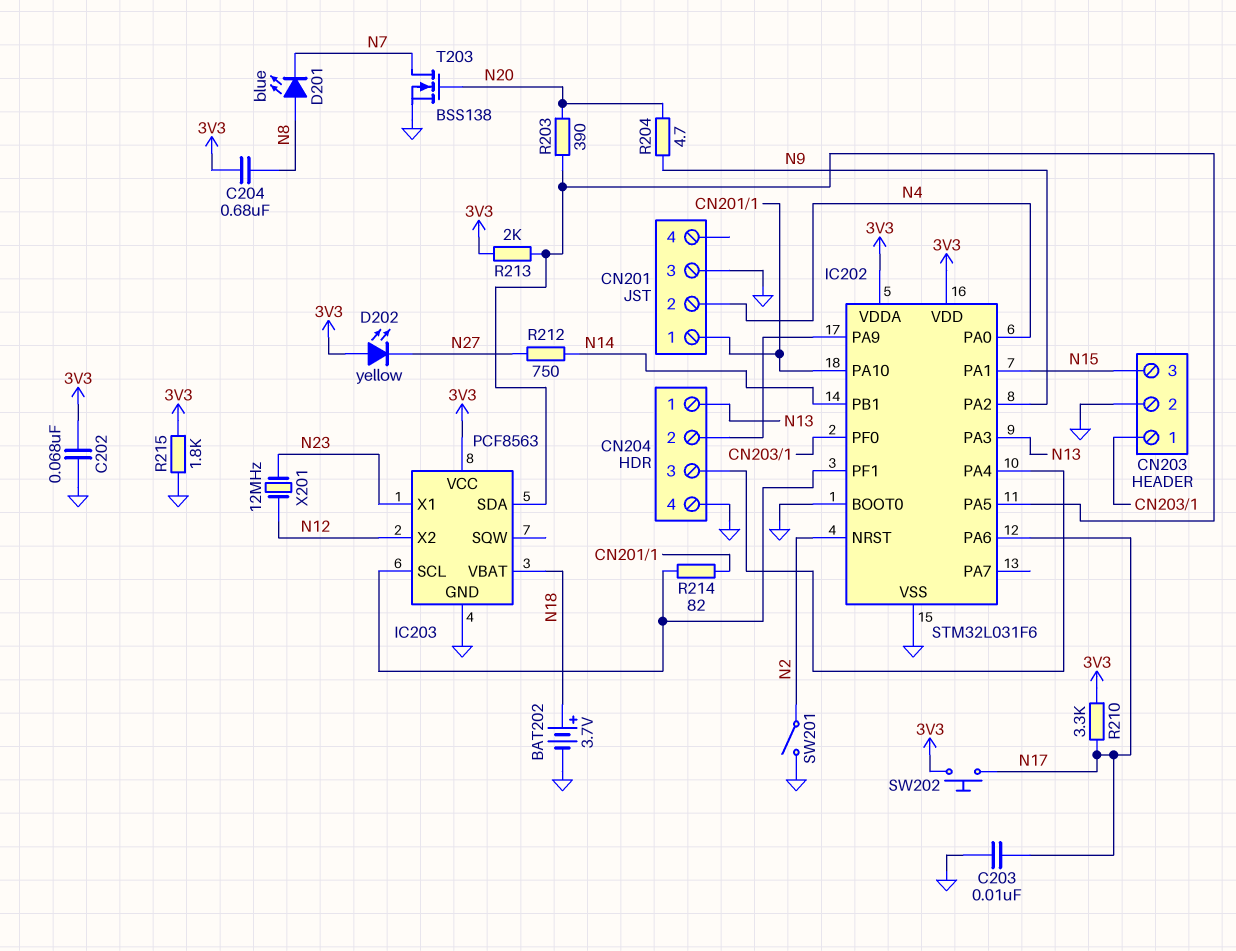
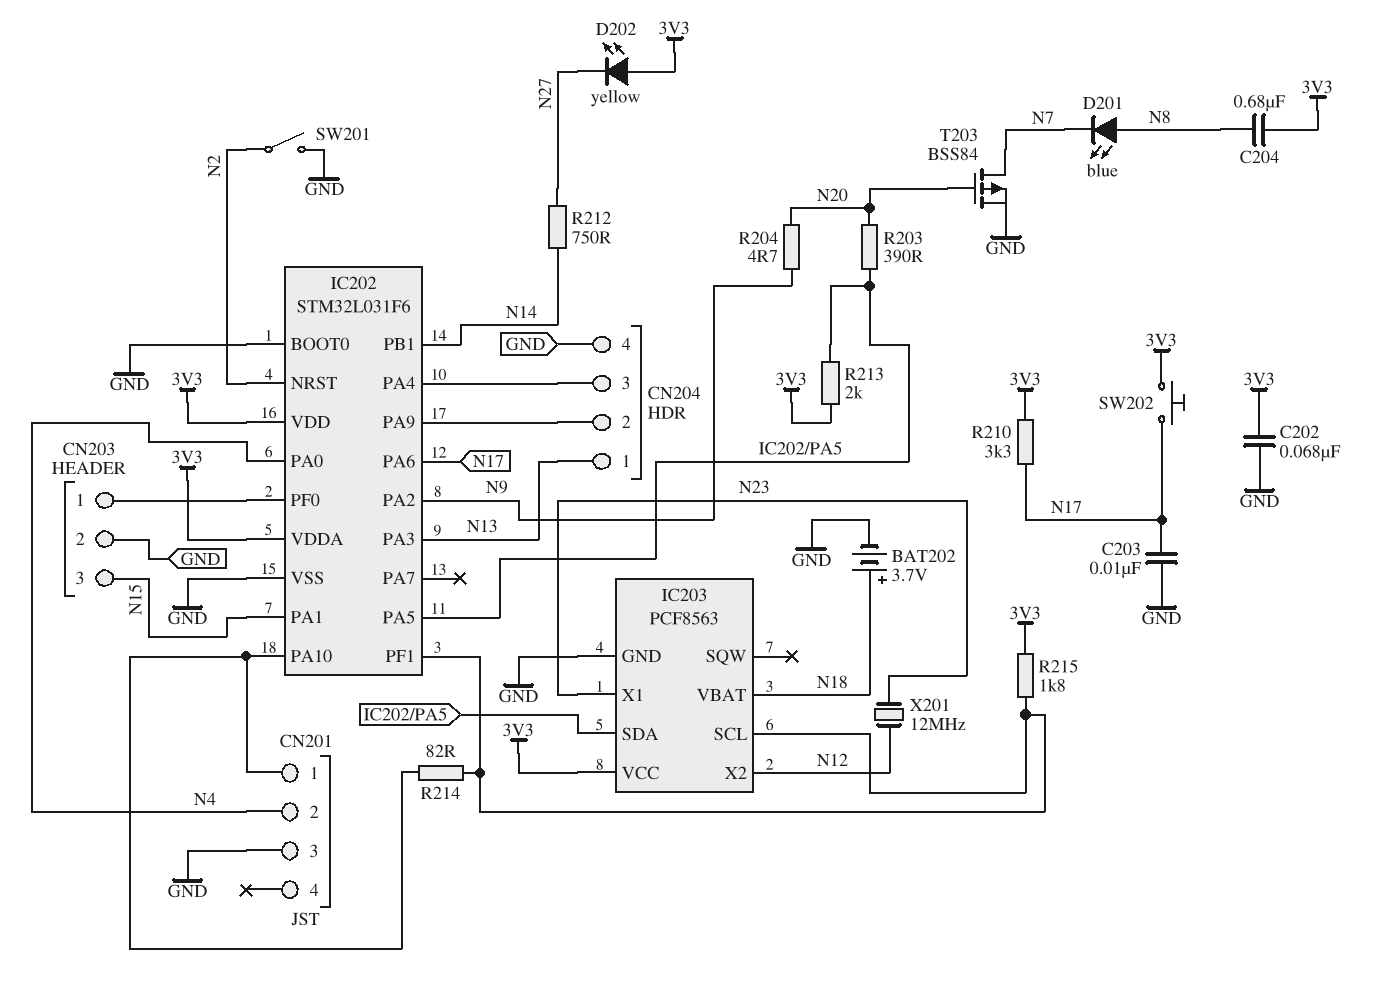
R215: 1.8k (3V3, GND) -> 1.8k (3V3, IC202/PF1)
T203: NMOS BSS138 (G N20, D N7, S GND) -> PMOS BSS84 (G N20, D N7, S GND)

